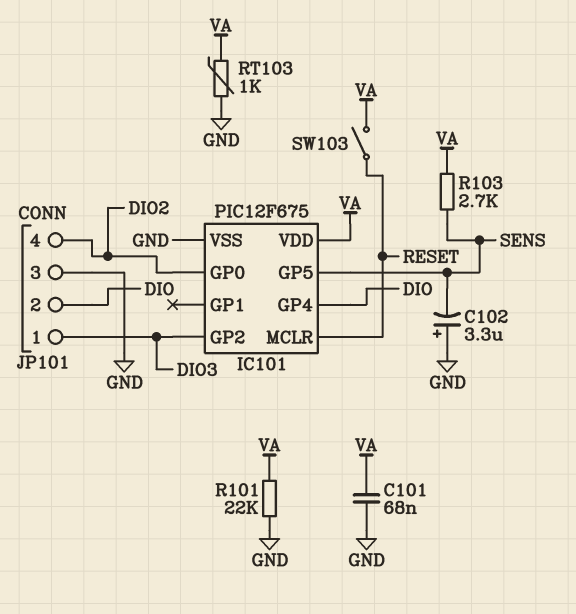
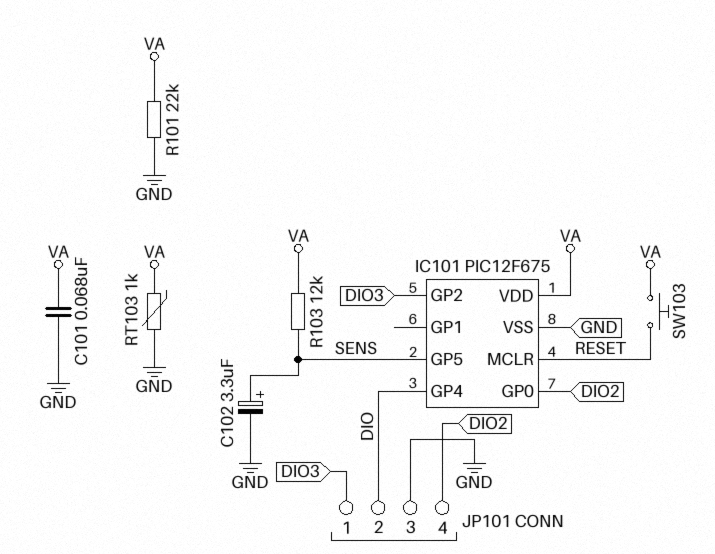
C102: 3.3uF (plus GND, minus SENS) -> 3.3uF (plus SENS, minus GND)
R103: 2.7k (SENS, VA) -> 12k (SENS, VA)
SW103: switch (RESET, VA) -> button (RESET, VA)

